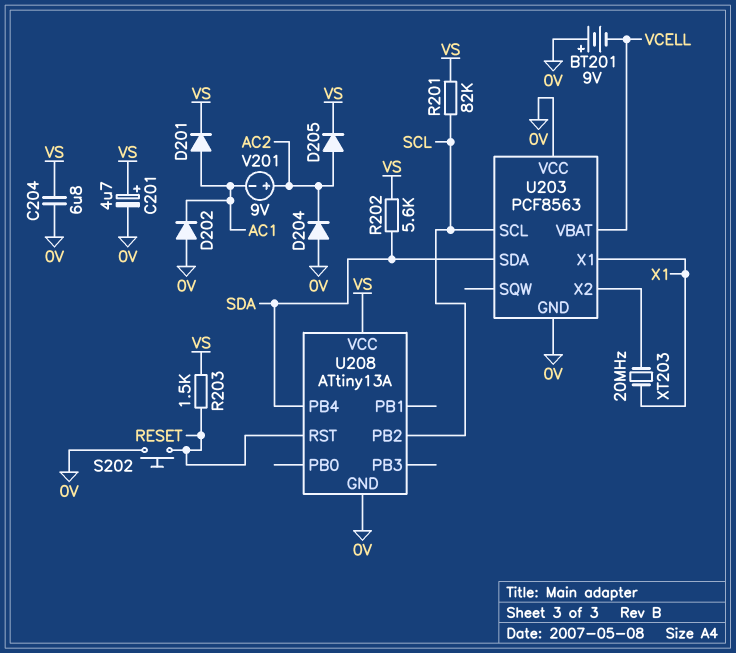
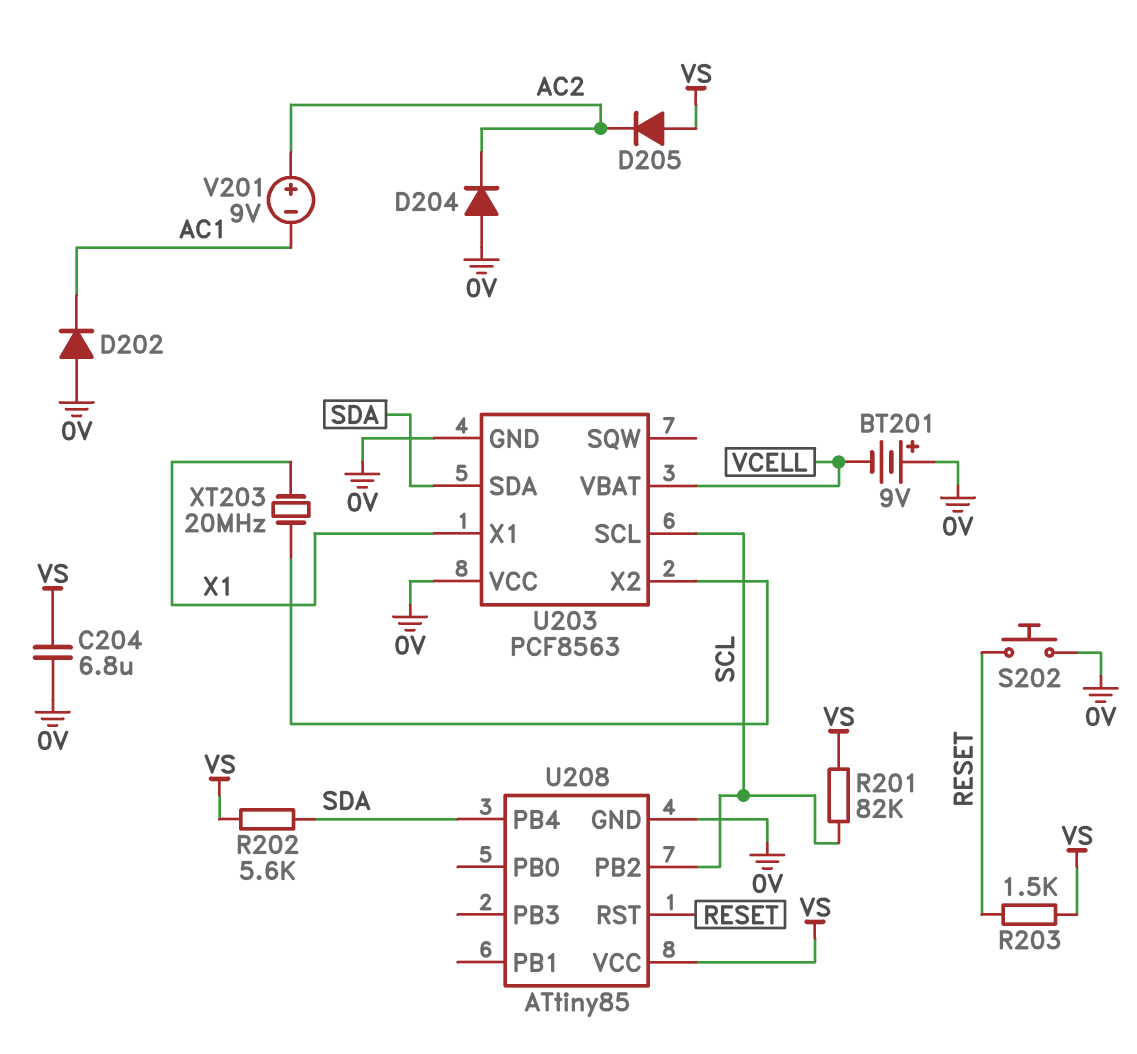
C201: 4.7uF (plus VS, minus 0V) -> none
D201: diode (A AC1, K VS) -> none
D205: diode (A AC2, K VS) -> diode (A VS, K AC2)
U208: ATtiny13A -> ATtiny85

